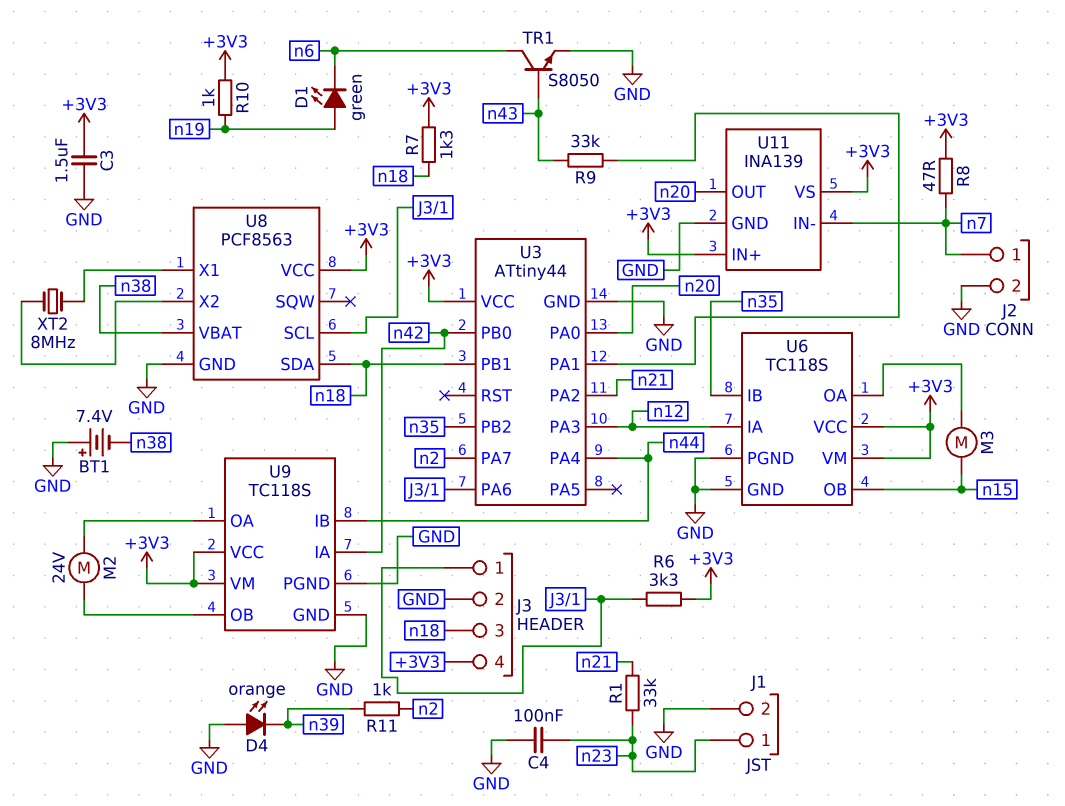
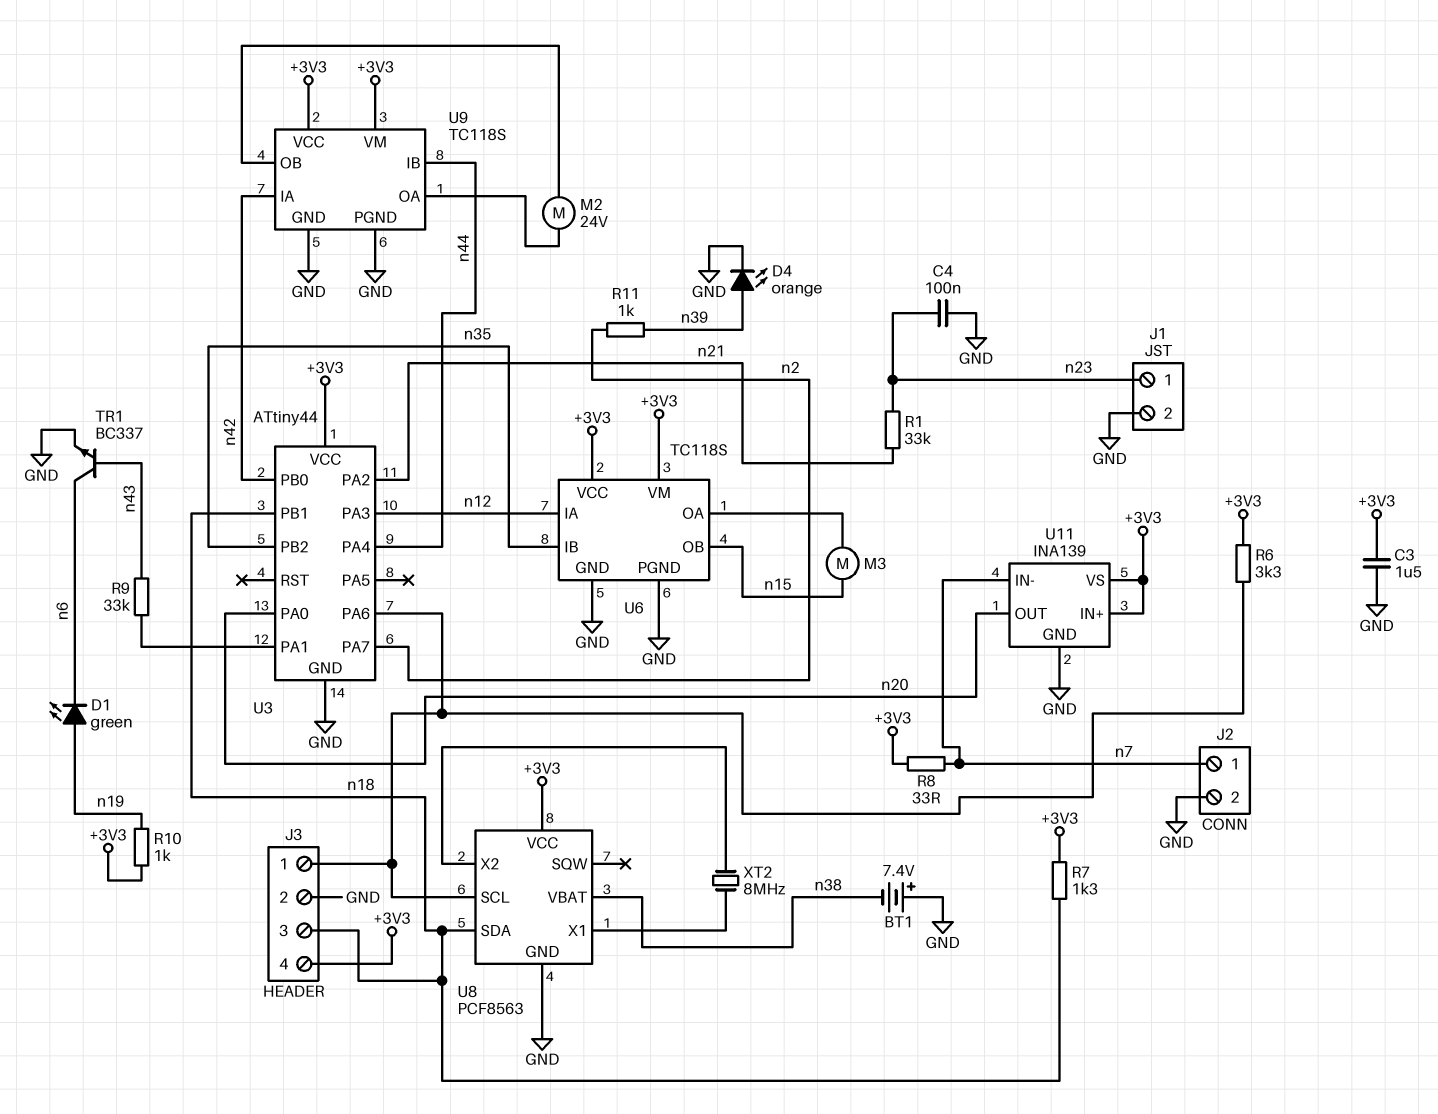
D4: LED orange (A GND, K n39) -> LED orange (A n39, K GND)
R8: 47 (+3V3, n7) -> 33 (+3V3, n7)
TR1: NPN S8050 (B n43, C n6, E GND) -> NPN BC337 (B n43, C n6, E GND)

